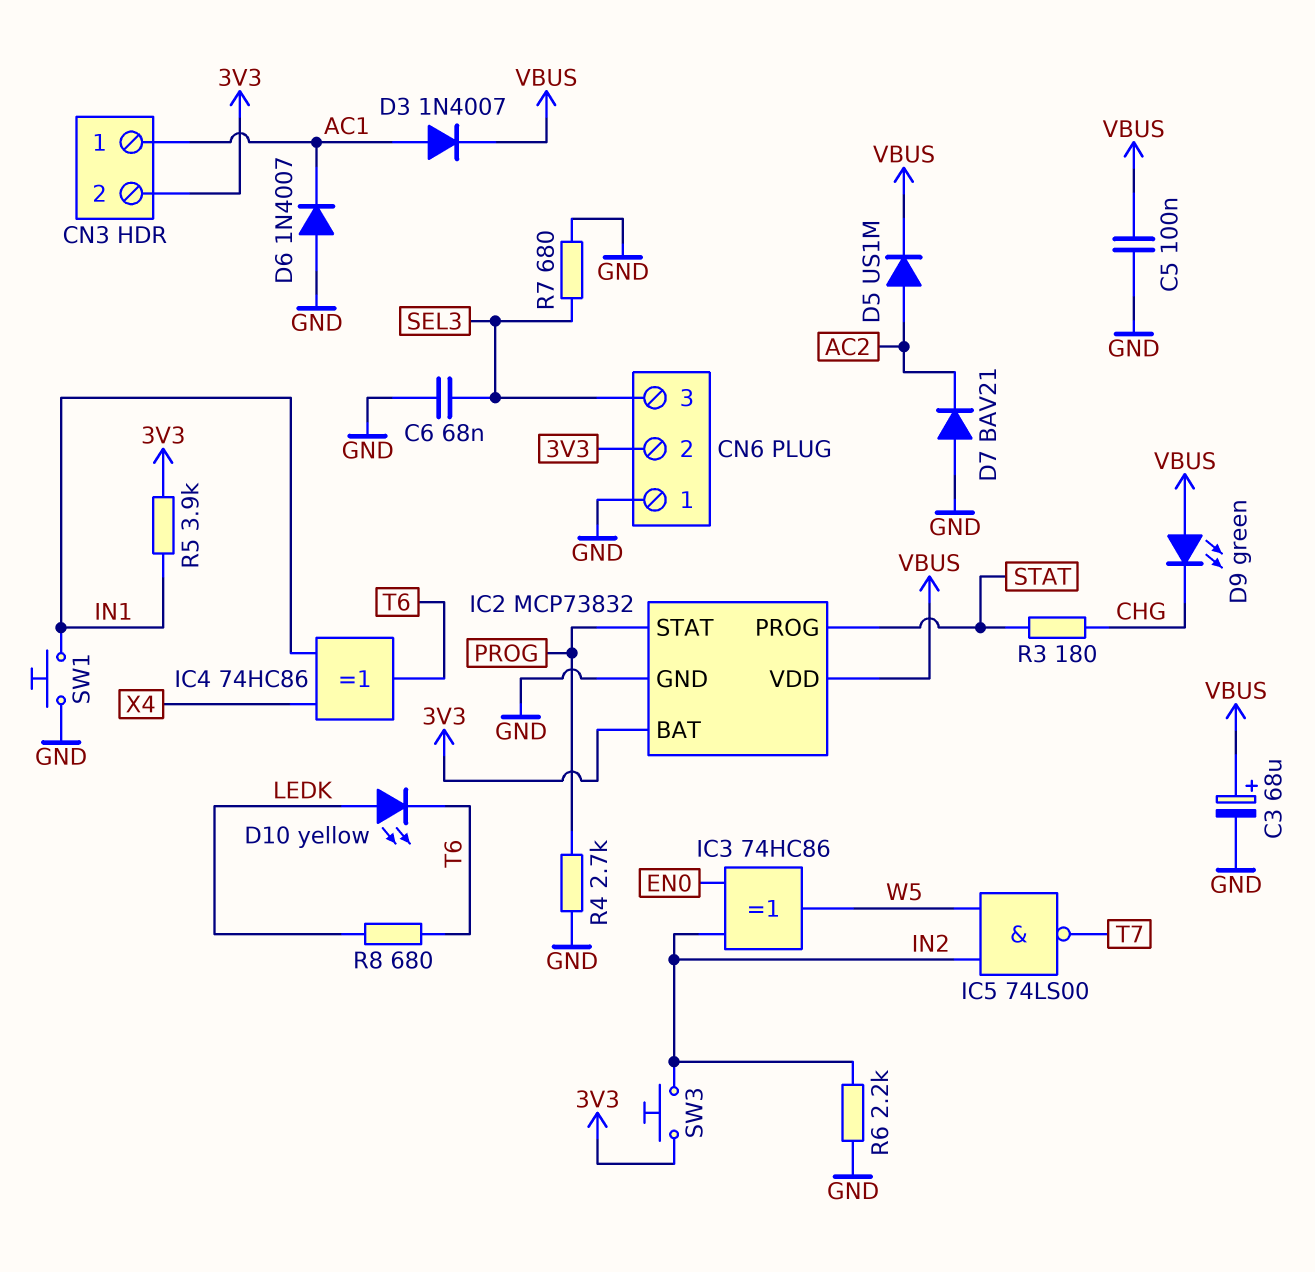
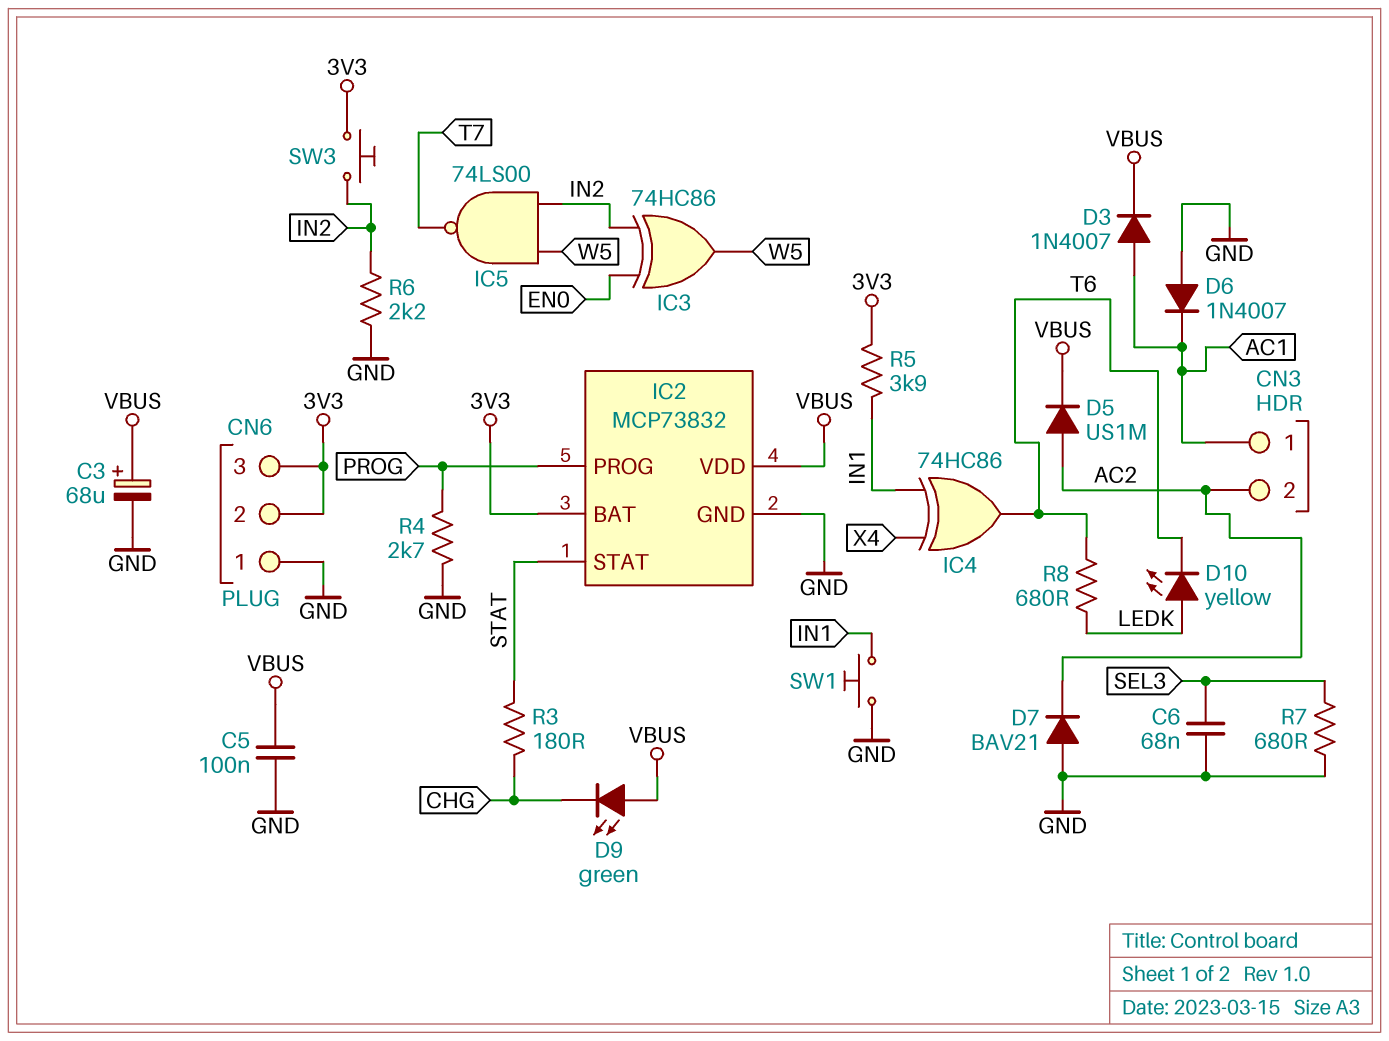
CN3 pin 2: 3V3 -> AC2
CN6 pin 3: SEL3 -> 3V3
IC2 pin PROG: STAT -> PROG
IC2 pin STAT: PROG -> STAT

